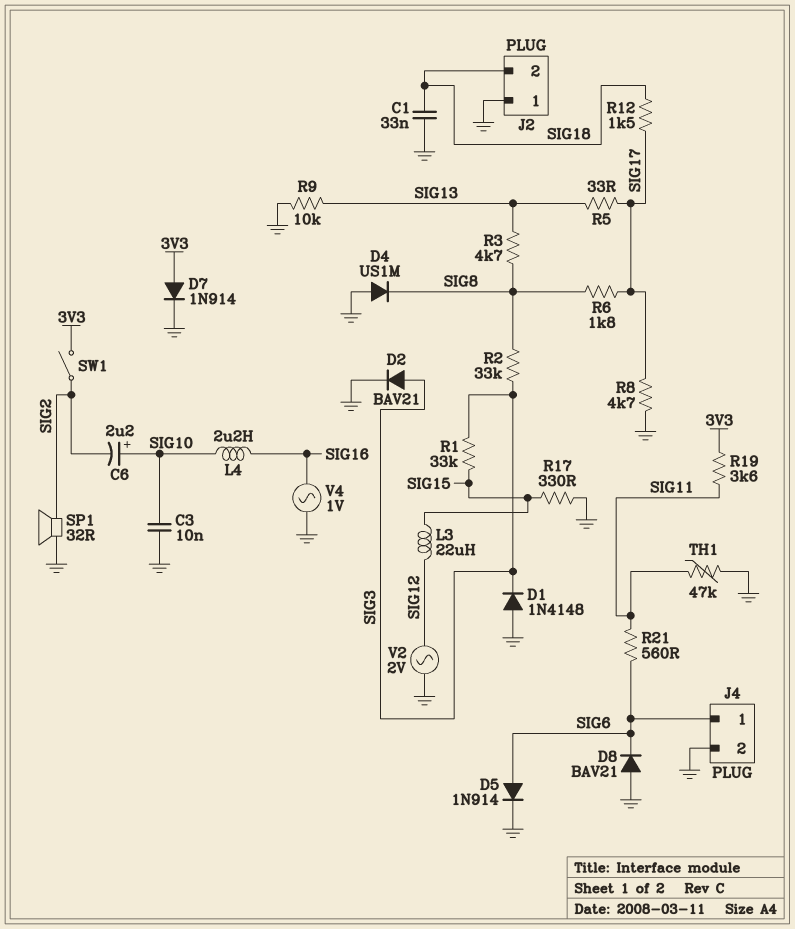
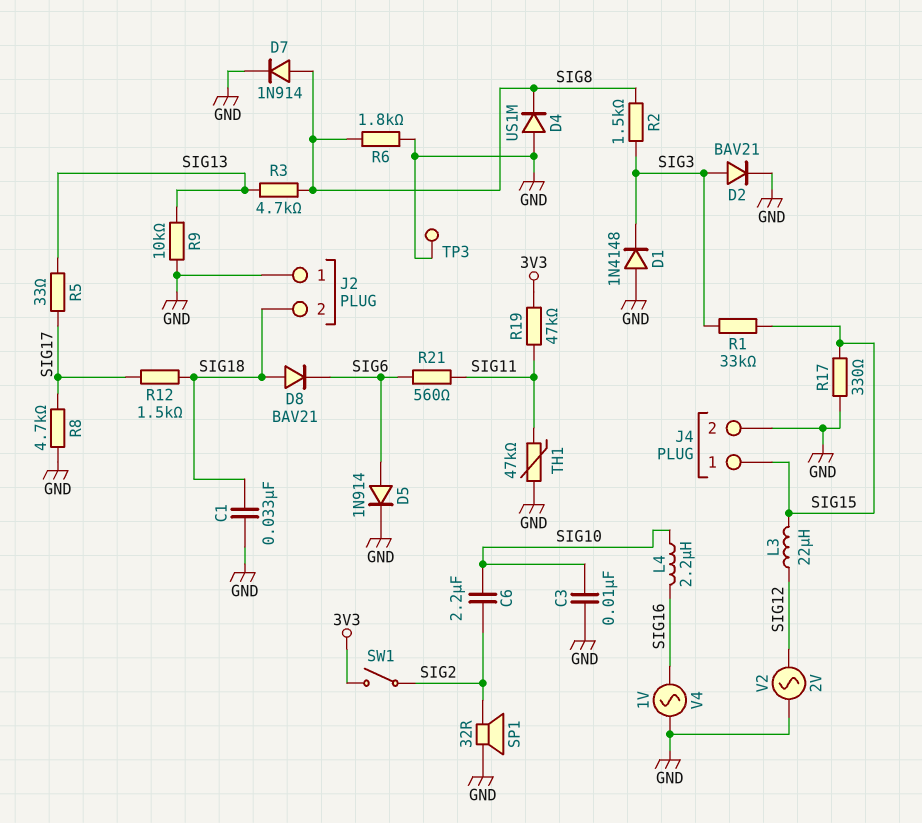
C6: 2.2uF (plus SIG10, minus SIG2) -> 2.2uF (SIG2, SIG10)
D7: diode 1N914 (A 3V3, K GND) -> diode 1N914 (A SIG8, K GND)
D8: diode BAV21 (A GND, K SIG6) -> diode BAV21 (A SIG18, K SIG6)
J4 pin 1: SIG6 -> SIG15
R2: 33k (SIG3, SIG8) -> 1.5k (SIG3, SIG8)
R6: 1.8k (SIG8, SIG17) -> 1.8k (GND, SIG8)
R19: 3.6k (3V3, SIG11) -> 47k (3V3, SIG11)
TP3: none -> test point (GND)

